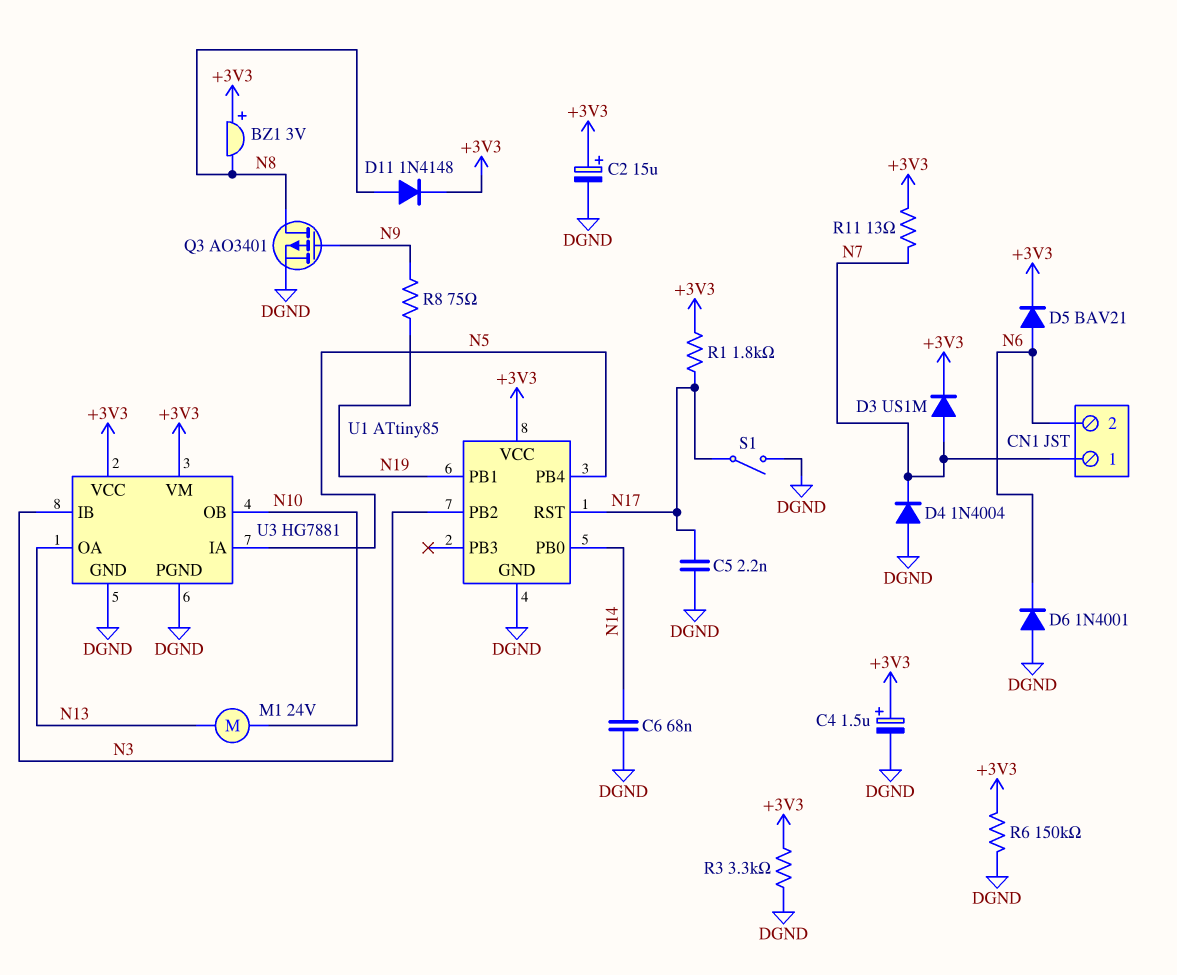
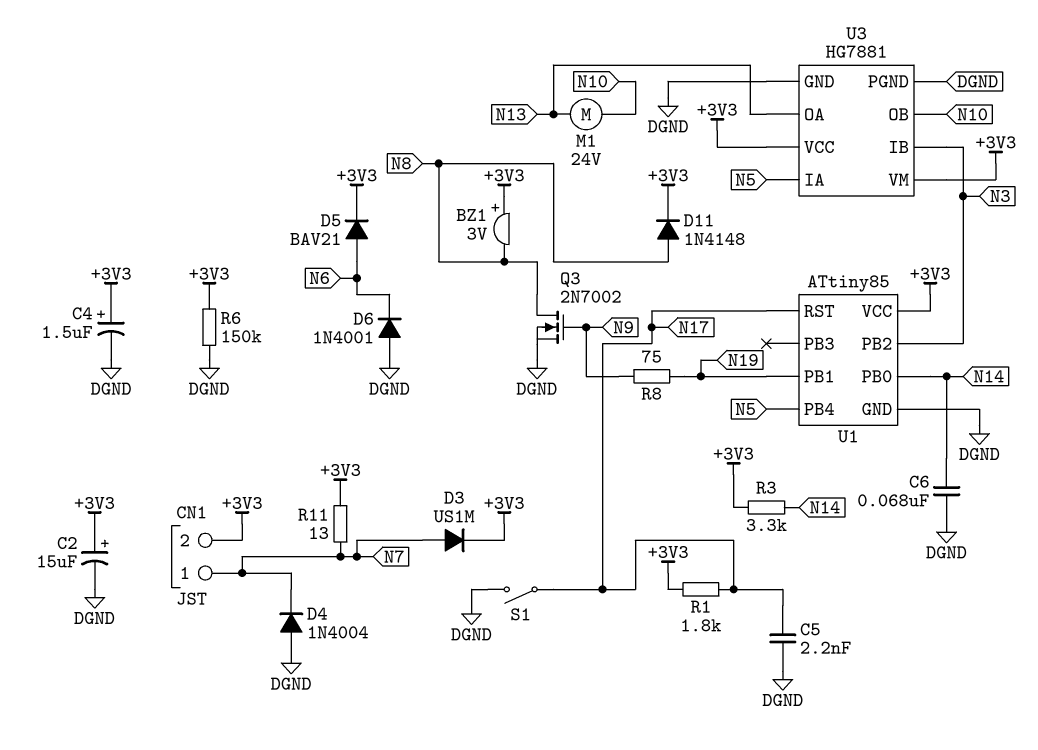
CN1 pin 2: N6 -> +3V3
Q3: PMOS AO3401 (G N9, D N8, S DGND) -> NMOS 2N7002 (G N9, D N8, S DGND)
R3: 3.3k (+3V3, DGND) -> 3.3k (+3V3, N14)

